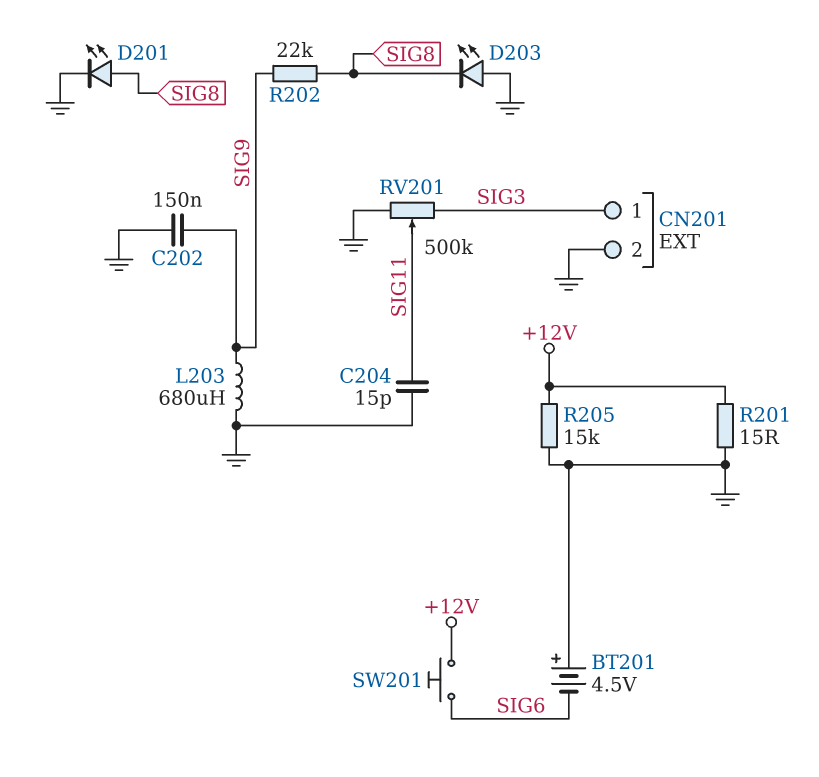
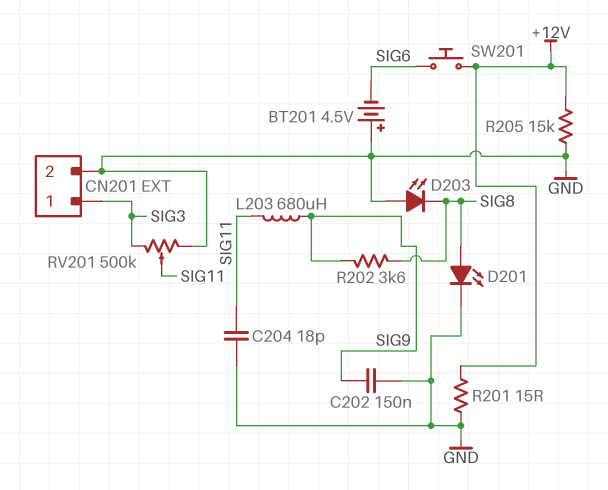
C204: 15pF (GND, SIG11) -> 18pF (GND, SIG11)
L203: 680uH (GND, SIG9) -> 680uH (SIG9, SIG11)
R202: 22k (SIG8, SIG9) -> 3.6k (SIG8, SIG9)

